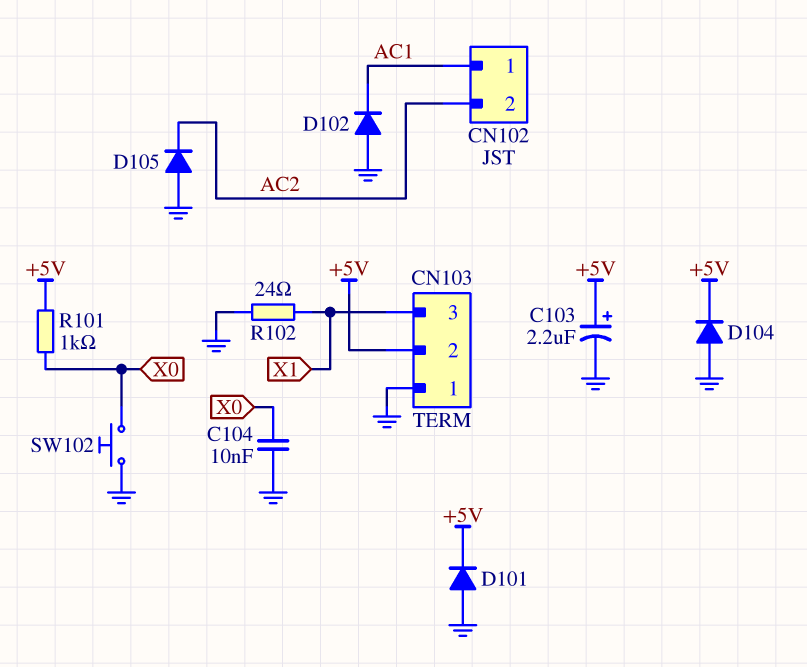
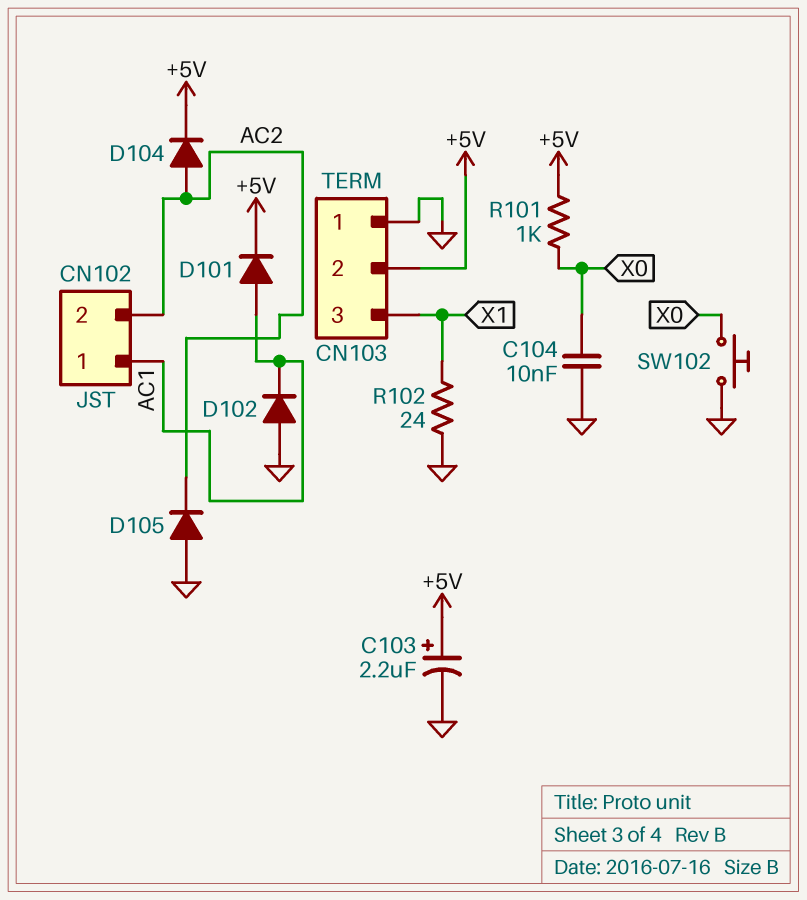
D101: diode (A GND, K +5V) -> diode (A AC1, K +5V)
D104: diode (A GND, K +5V) -> diode (A AC2, K +5V)

